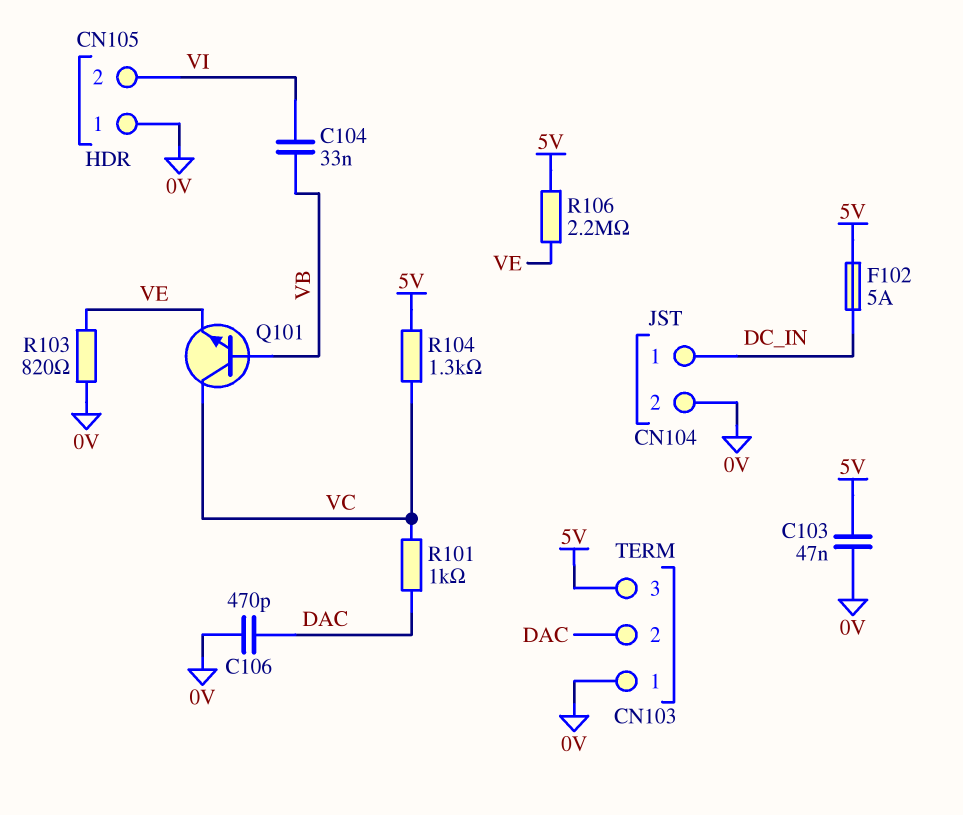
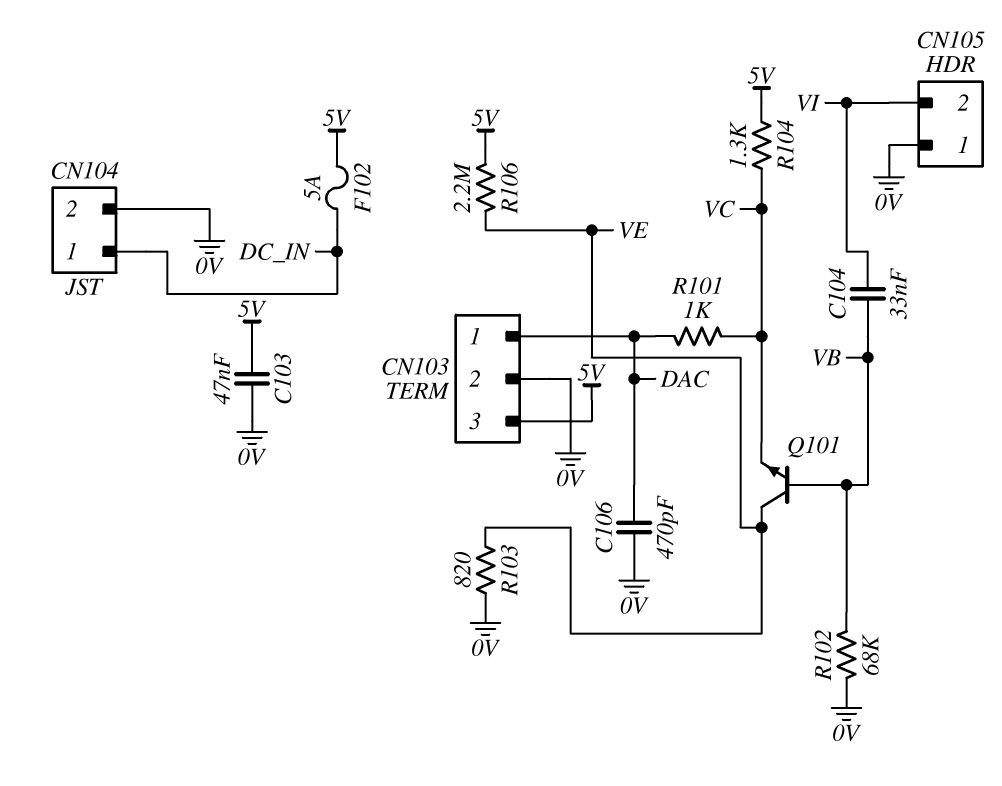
CN103 pin 1: 0V -> DAC
CN103 pin 2: DAC -> 0V
Q101: NPN (B VB, C VC, E VE) -> NPN (B VB, C VE, E VC)
R102: none -> 68k (0V, VB)

